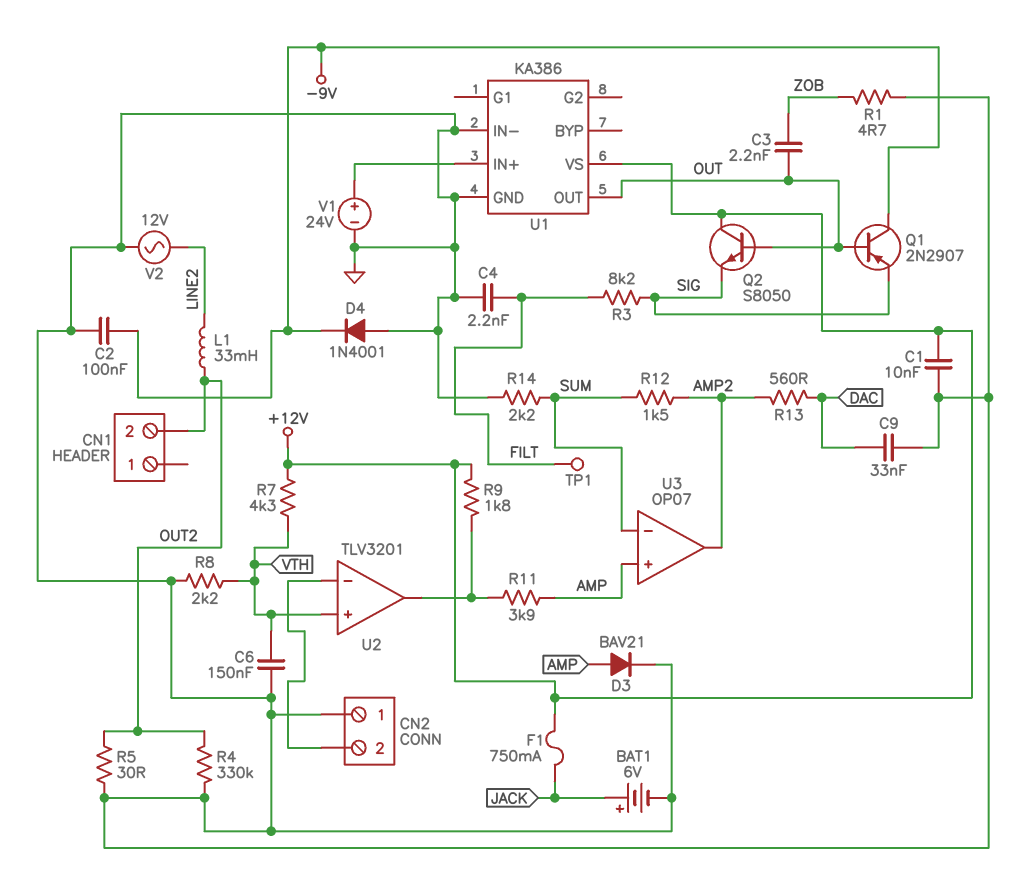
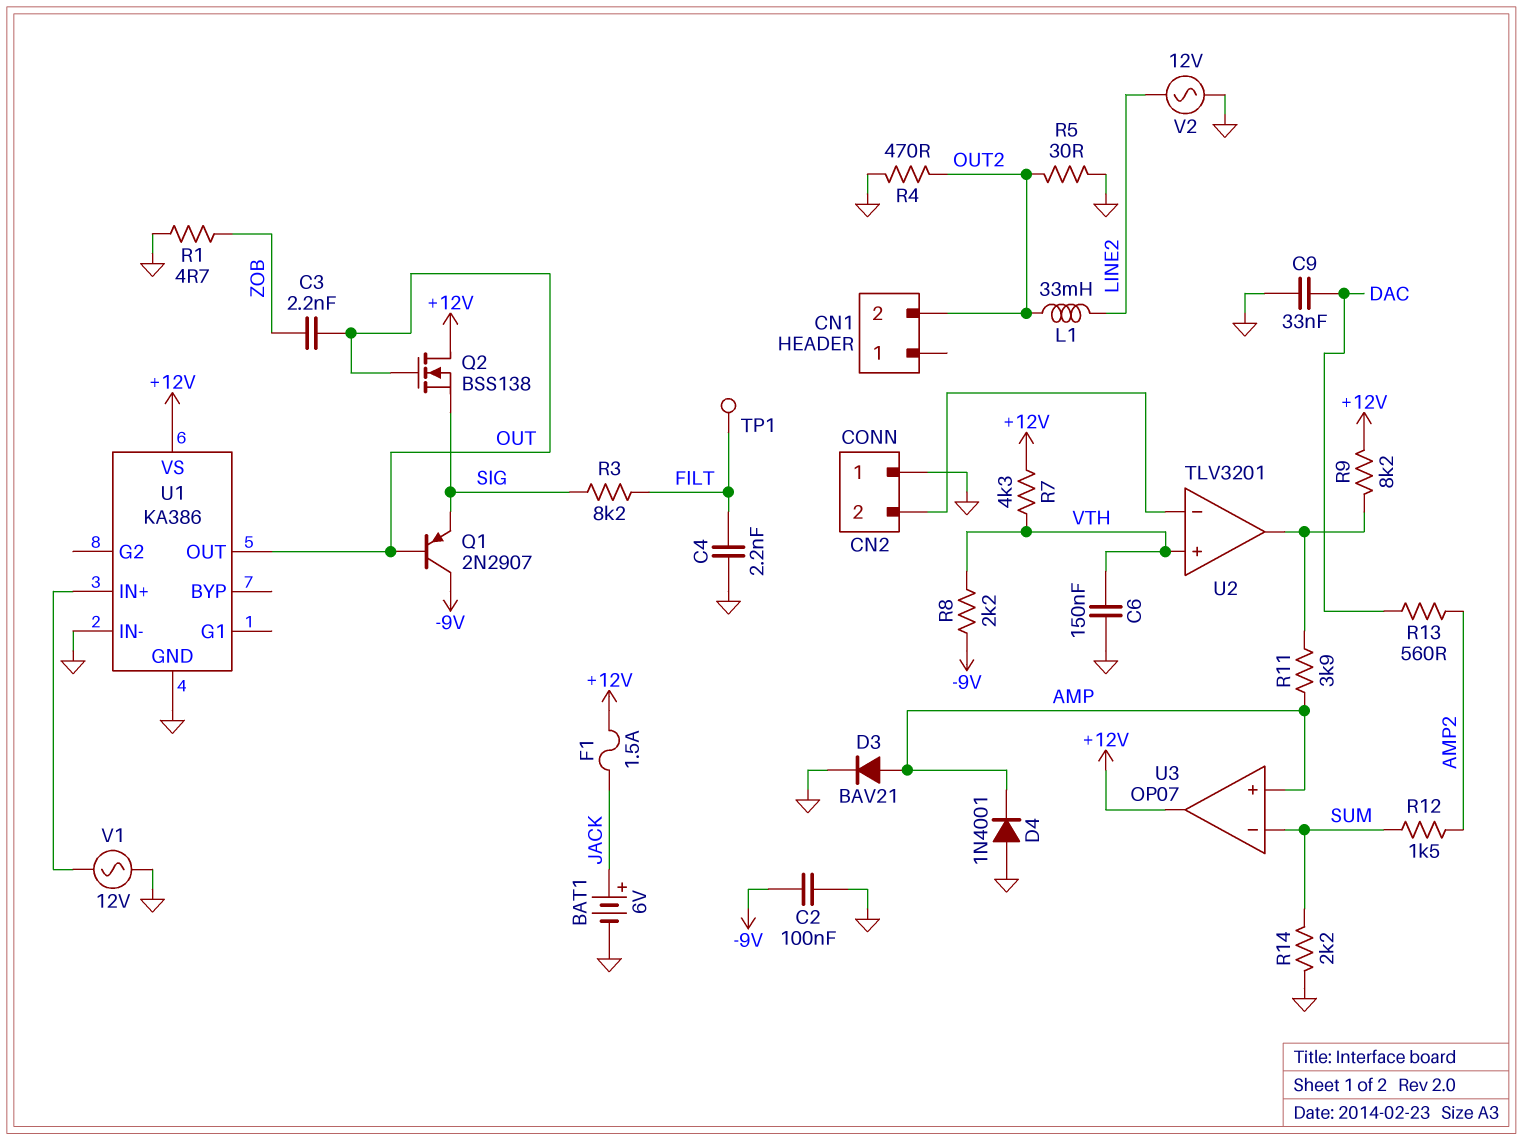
C1: 10nF (+12V, GND) -> none
D4: diode 1N4001 (A GND, K -9V) -> diode 1N4001 (A GND, K AMP)
F1: 750mA (+12V, JACK) -> 1.5A (+12V, JACK)
Q2: NPN S8050 (B OUT, C +12V, E SIG) -> NMOS BSS138 (G OUT, D +12V, S SIG)
R4: 330k (GND, OUT2) -> 470 (GND, OUT2)
R8: 2.2k (GND, VTH) -> 2.2k (-9V, VTH)
R9: 1.8k (+12V, U2/out) -> 8.2k (+12V, U2/out)
U3 pin out: AMP2 -> +12V
V1: 24V (plus U1/IN+, minus GND) -> AC 12V (GND, U1/IN+)

